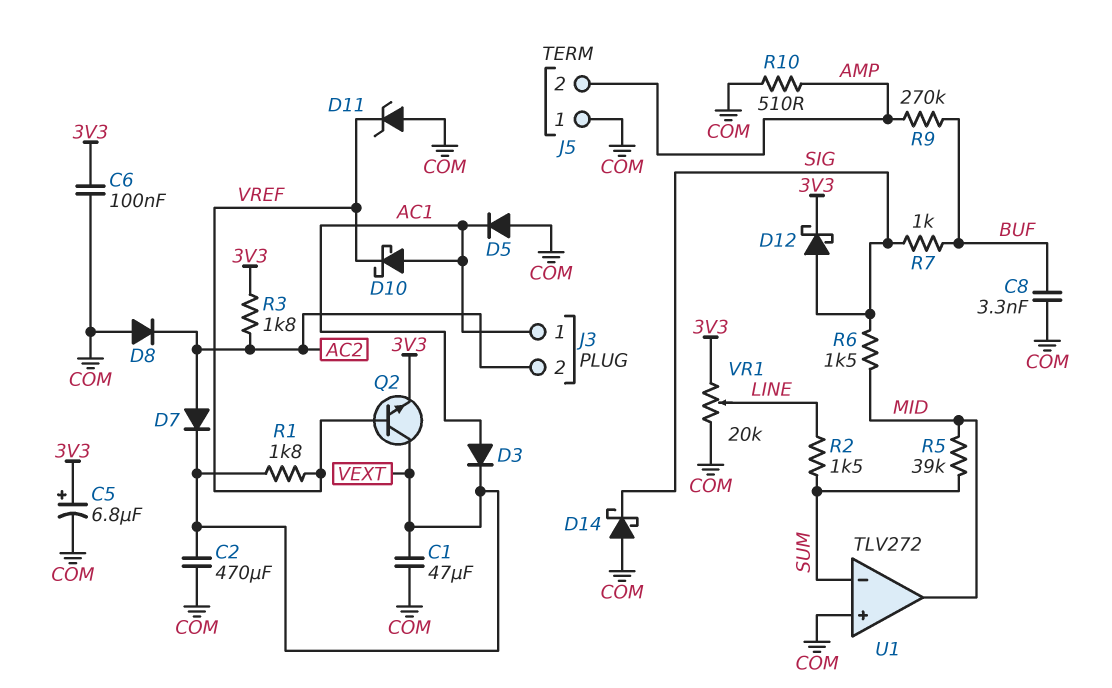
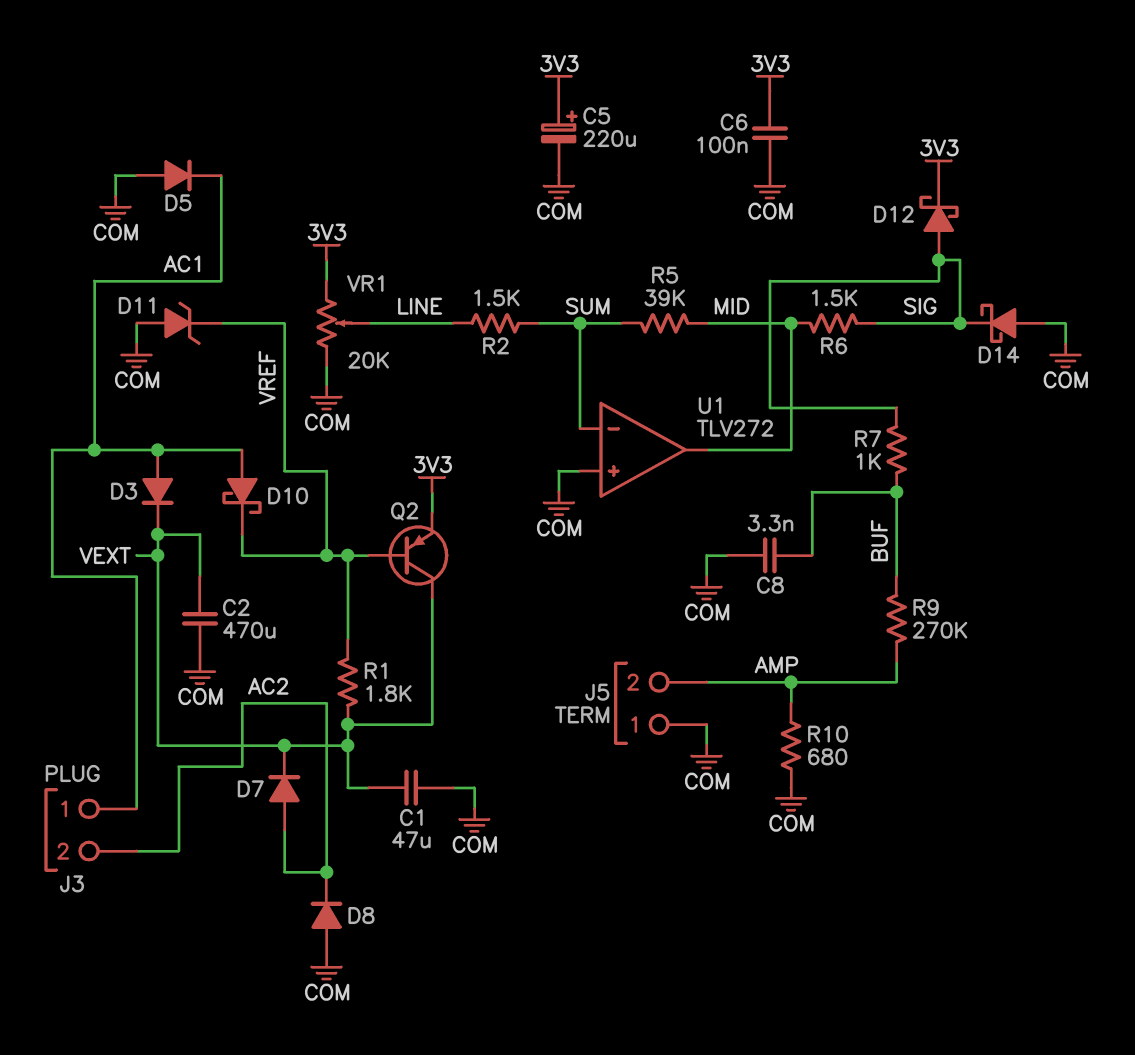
C5: 6.8uF (plus 3V3, minus COM) -> 220uF (plus 3V3, minus COM)
Q2: NPN (B VREF, C VEXT, E 3V3) -> PNP (B VREF, C VEXT, E 3V3)
R3: 1.8k (3V3, AC2) -> none
R10: 510 (AMP, COM) -> 680 (AMP, COM)

